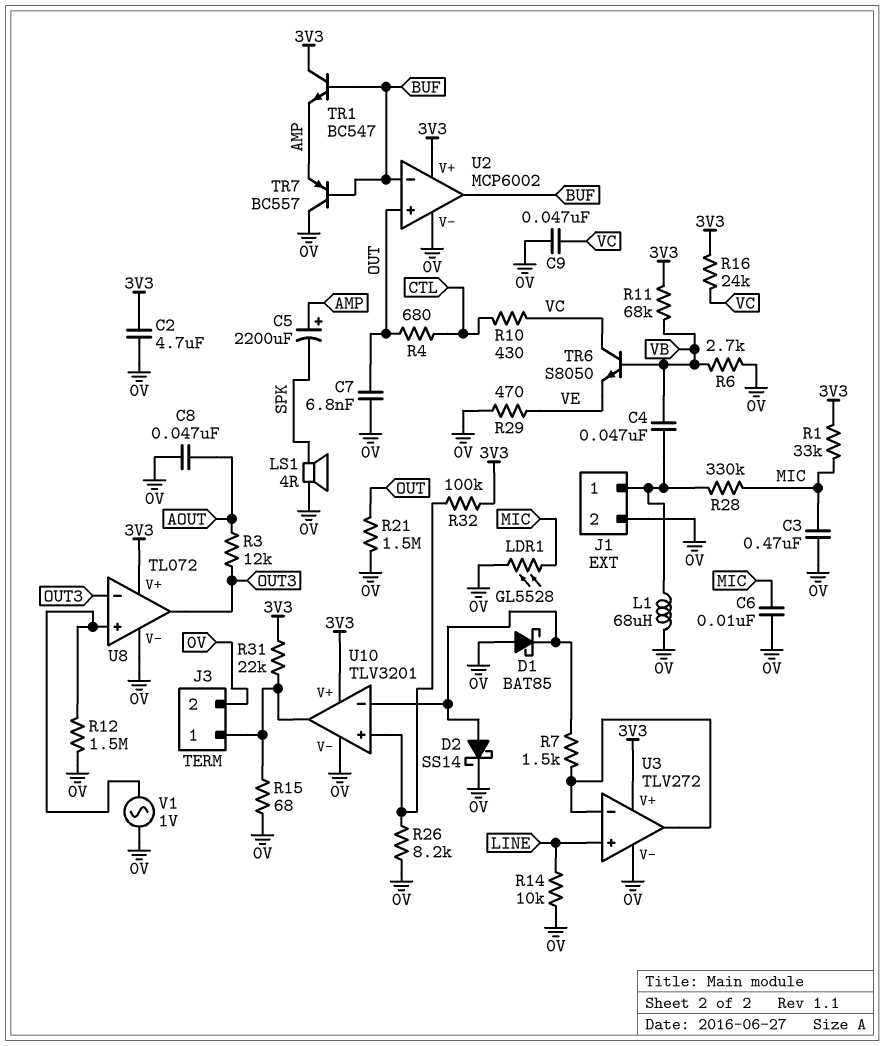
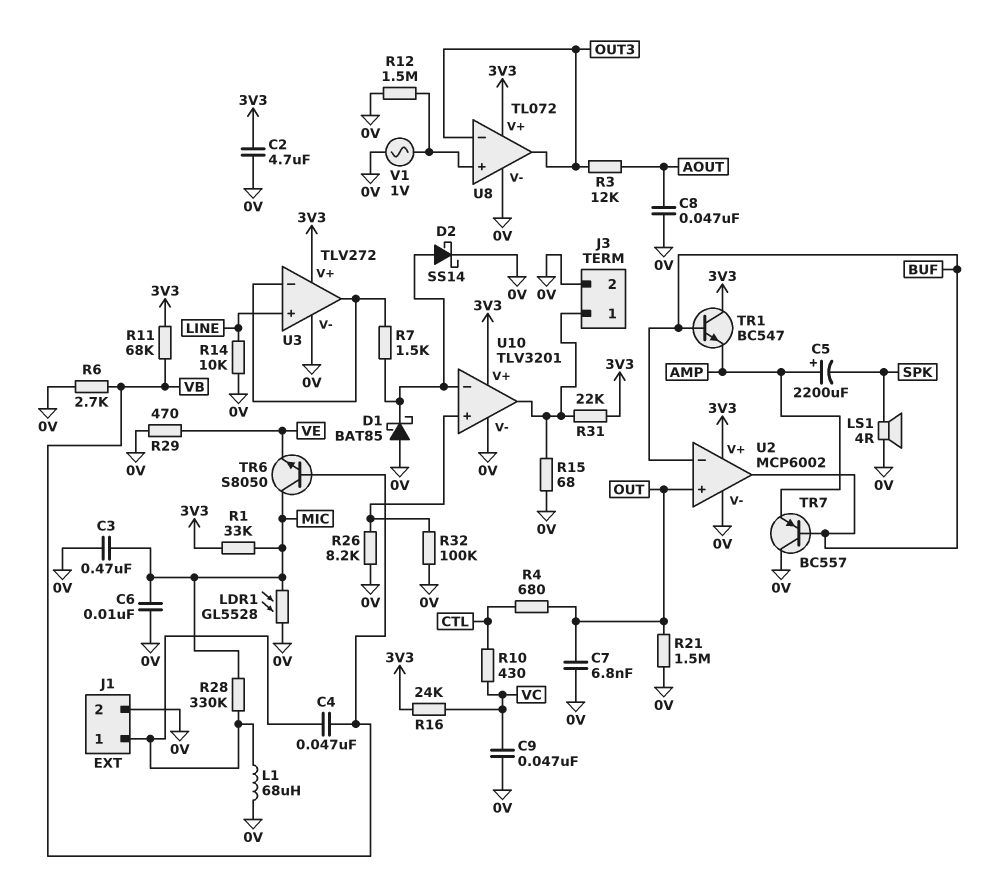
R32: 100k (3V3, U10/in+) -> 100k (0V, U10/in+)
TR6: NPN S8050 (B VB, C VC, E VE) -> NPN S8050 (B VB, C MIC, E VE)

